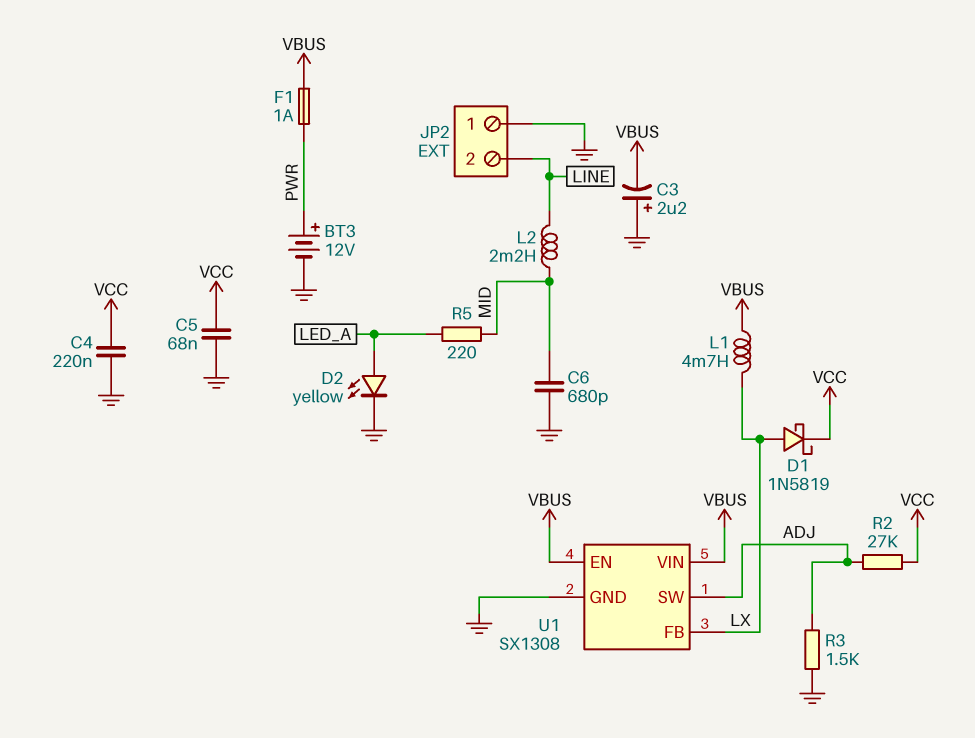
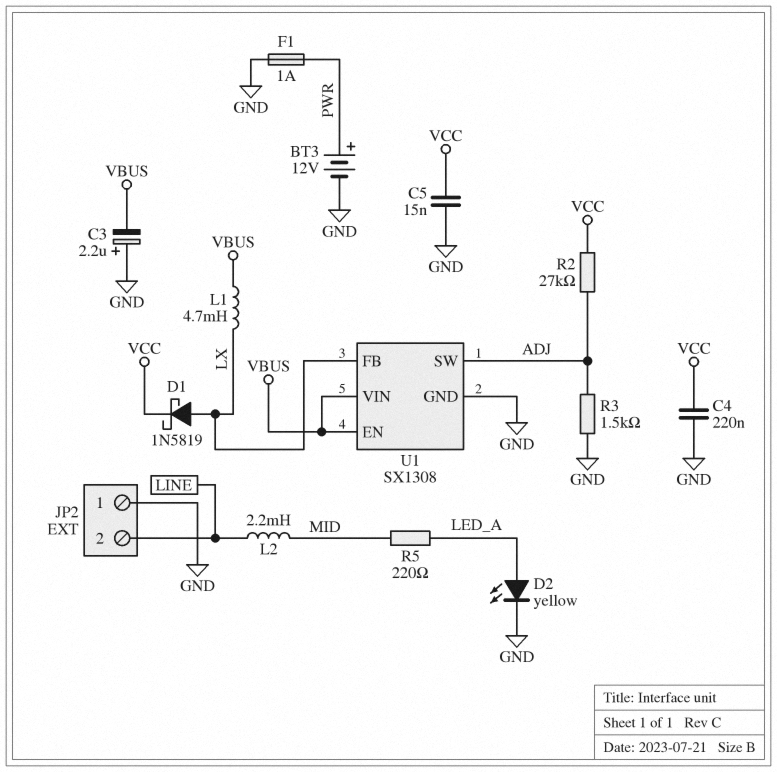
C5: 68nF (GND, VCC) -> 15nF (GND, VCC)
C6: 680pF (GND, MID) -> none
F1: 1A (PWR, VBUS) -> 1A (GND, PWR)

